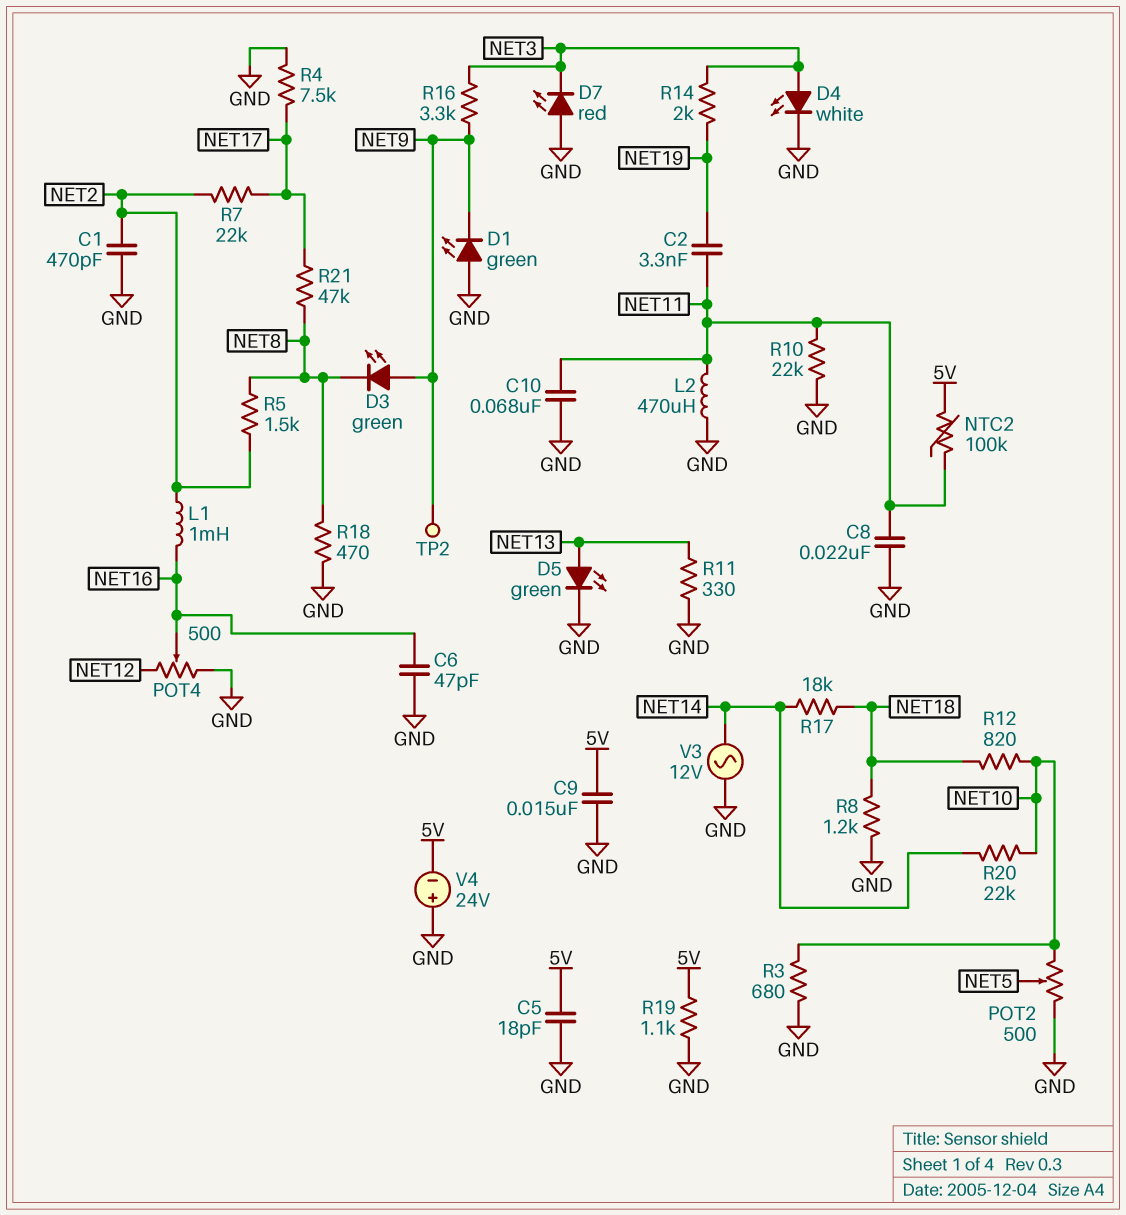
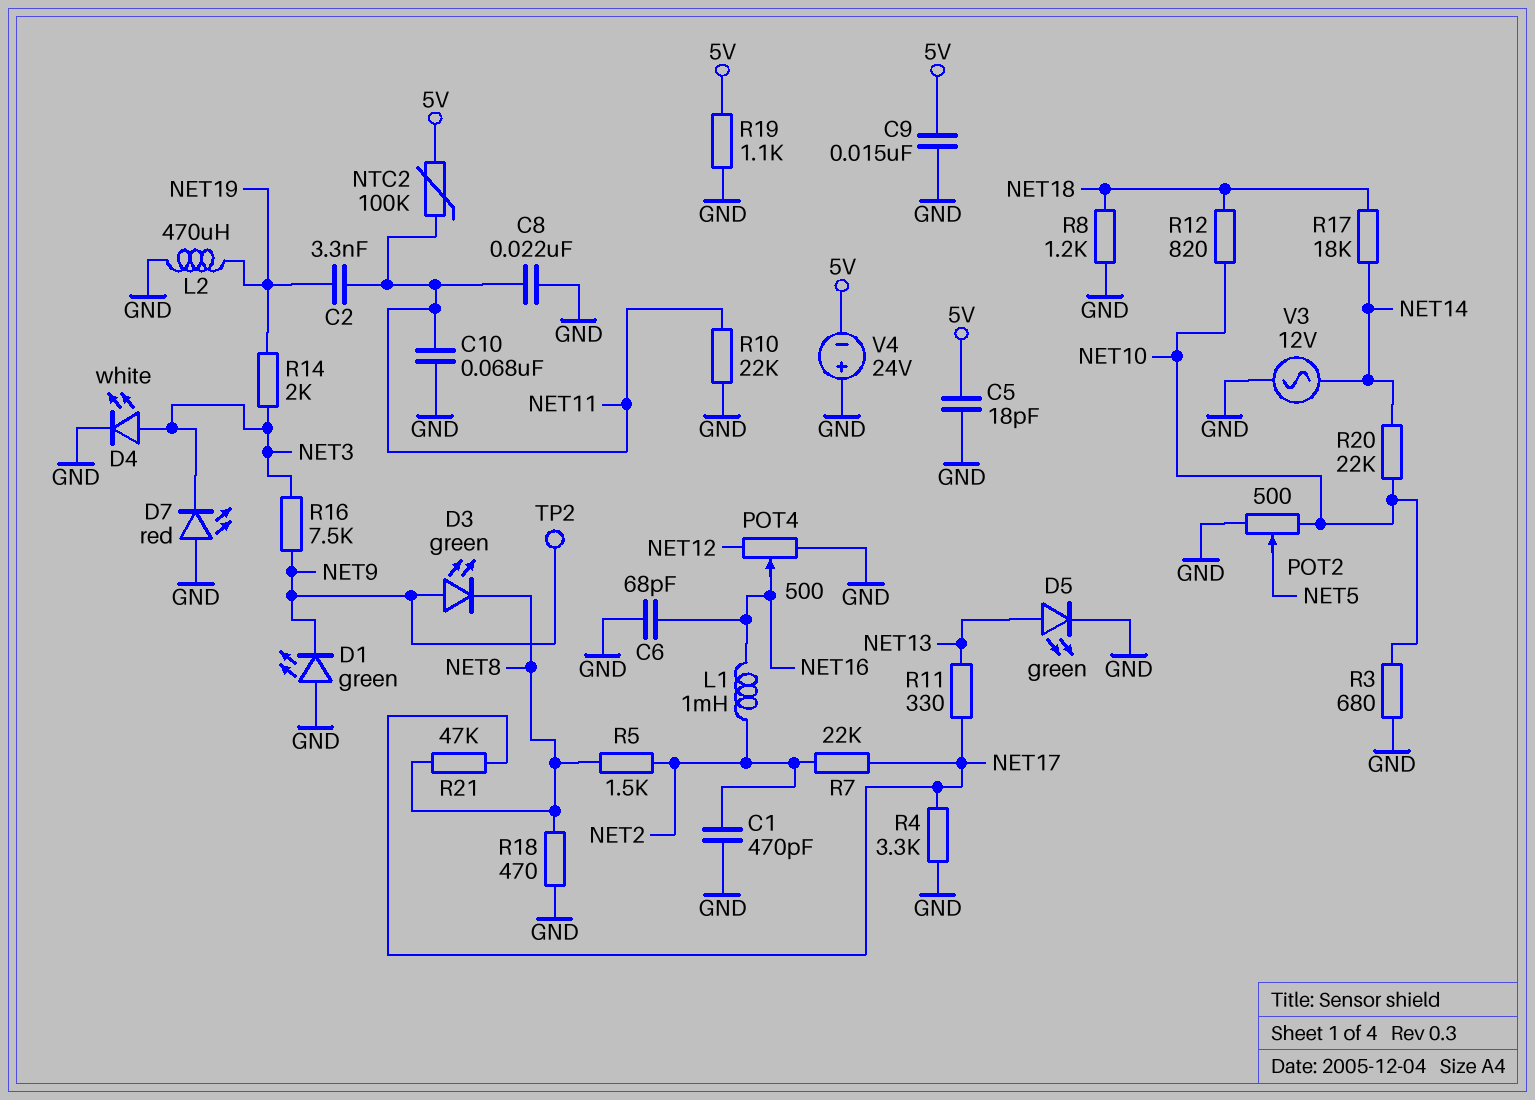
C6: 47pF (GND, NET16) -> 68pF (GND, NET16)
L2: 470uH (GND, NET11) -> 470uH (GND, NET19)
R4: 7.5k (GND, NET17) -> 3.3k (GND, NET17)
R11: 330 (GND, NET13) -> 330 (NET13, NET17)
R16: 3.3k (NET3, NET9) -> 7.5k (NET3, NET9)

